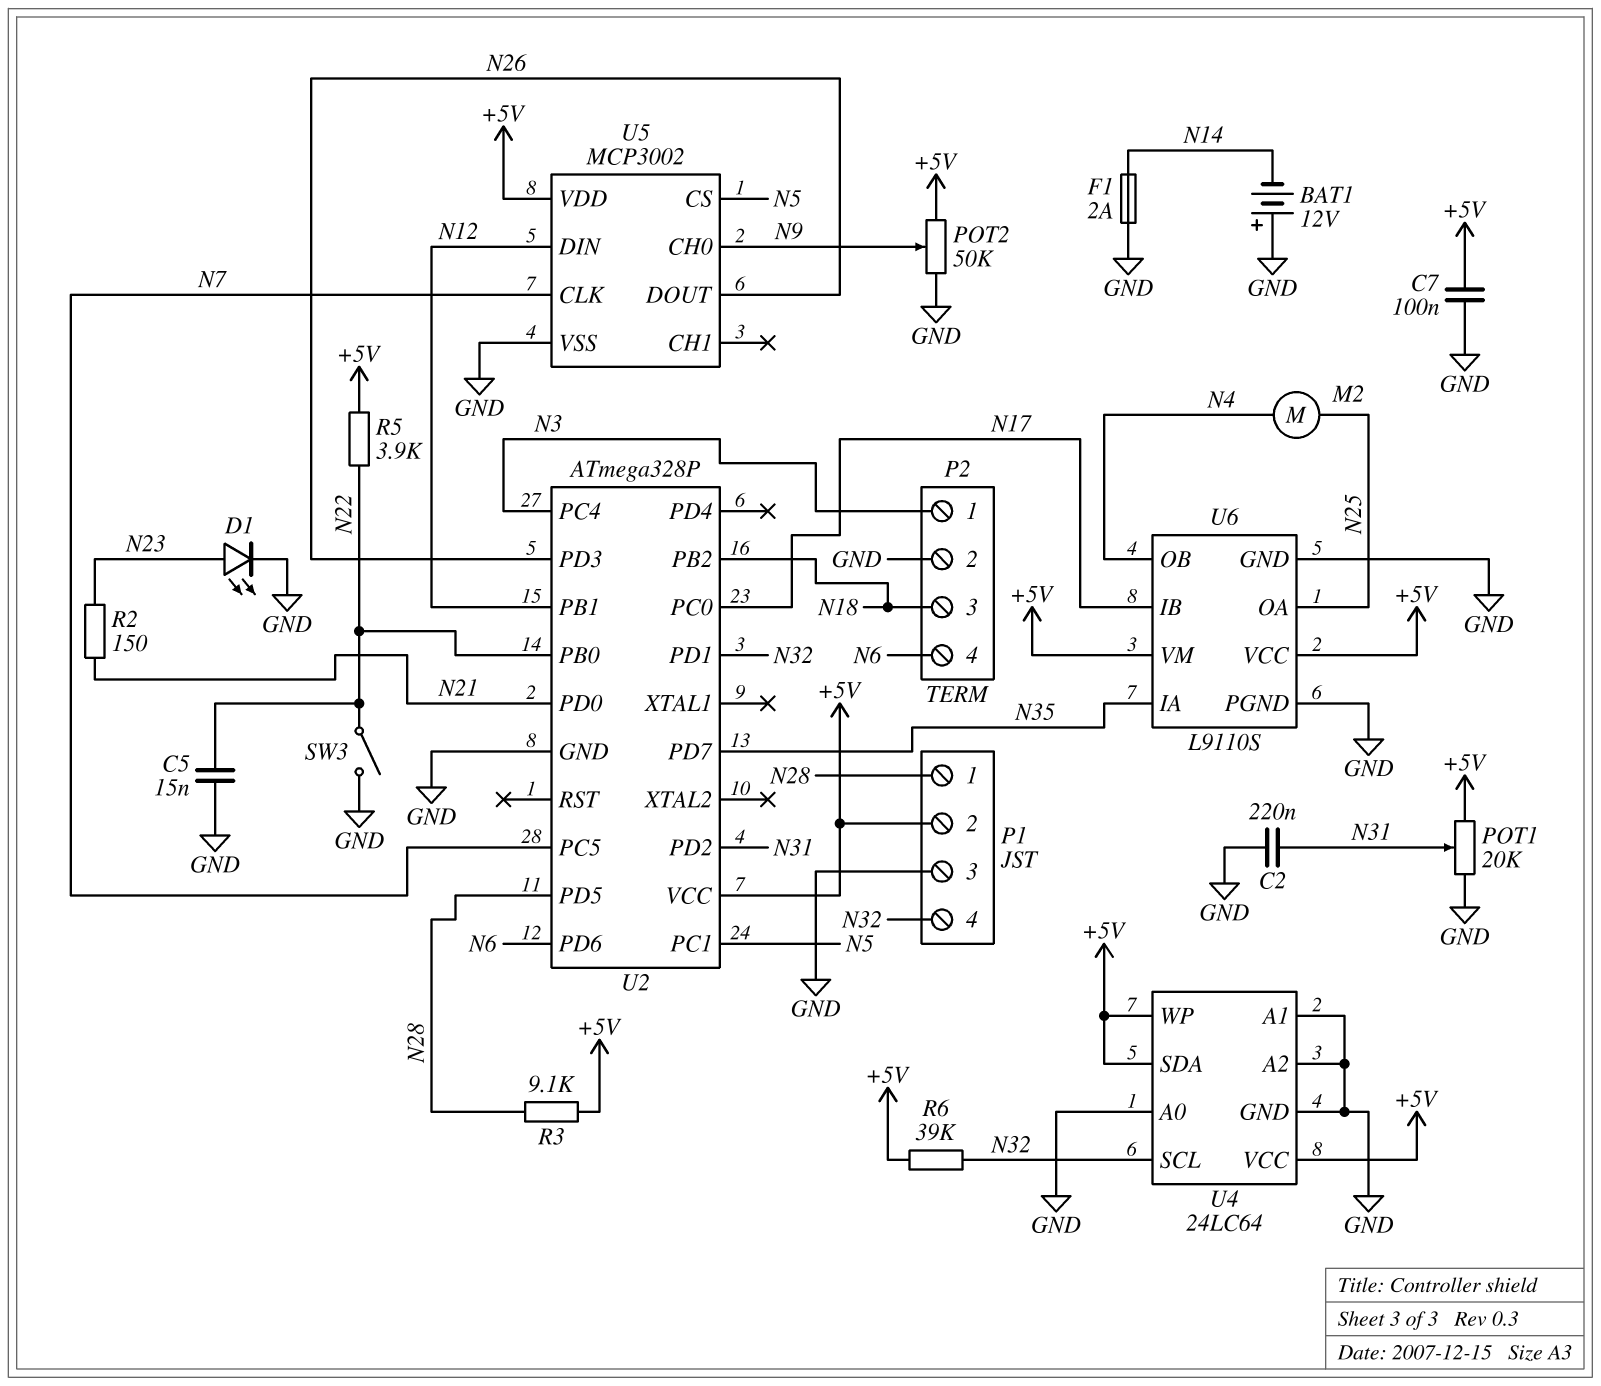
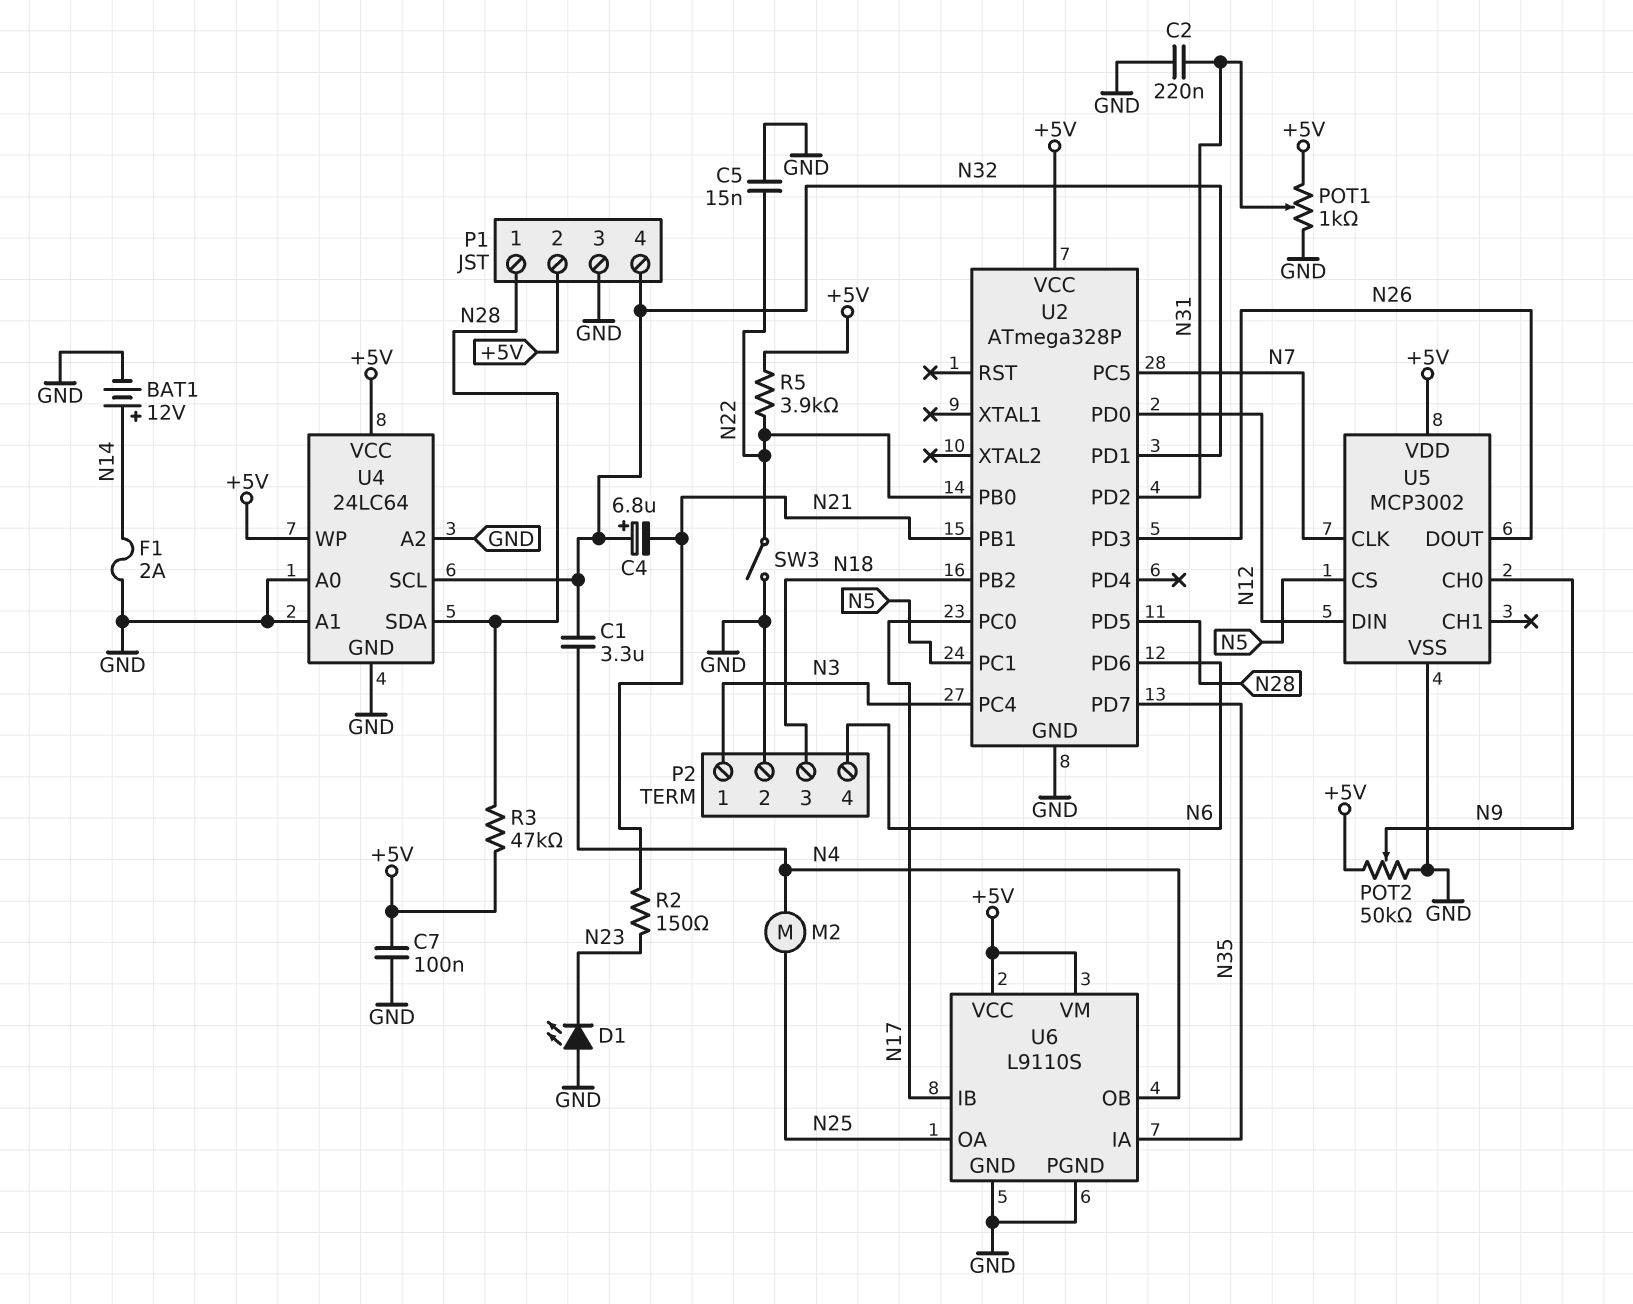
BAT1: 12V (plus GND, minus N14) -> 12V (plus N14, minus GND)
C1: none -> 3.3uF (N4, N32)
C4: none -> 6.8uF (plus N32, minus N21)
D1: LED (A N23, K GND) -> LED (A GND, K N23)
POT1: 20k (+5V, GND, wiper N31) -> 1k (+5V, GND, wiper N31)
R3: 9.1k (+5V, N28) -> 47k (+5V, N28)
R6: 39k (+5V, N32) -> none
U2 pin PB1: N12 -> N21
U2 pin PD0: N21 -> N12
U4 pin SDA: +5V -> N28

